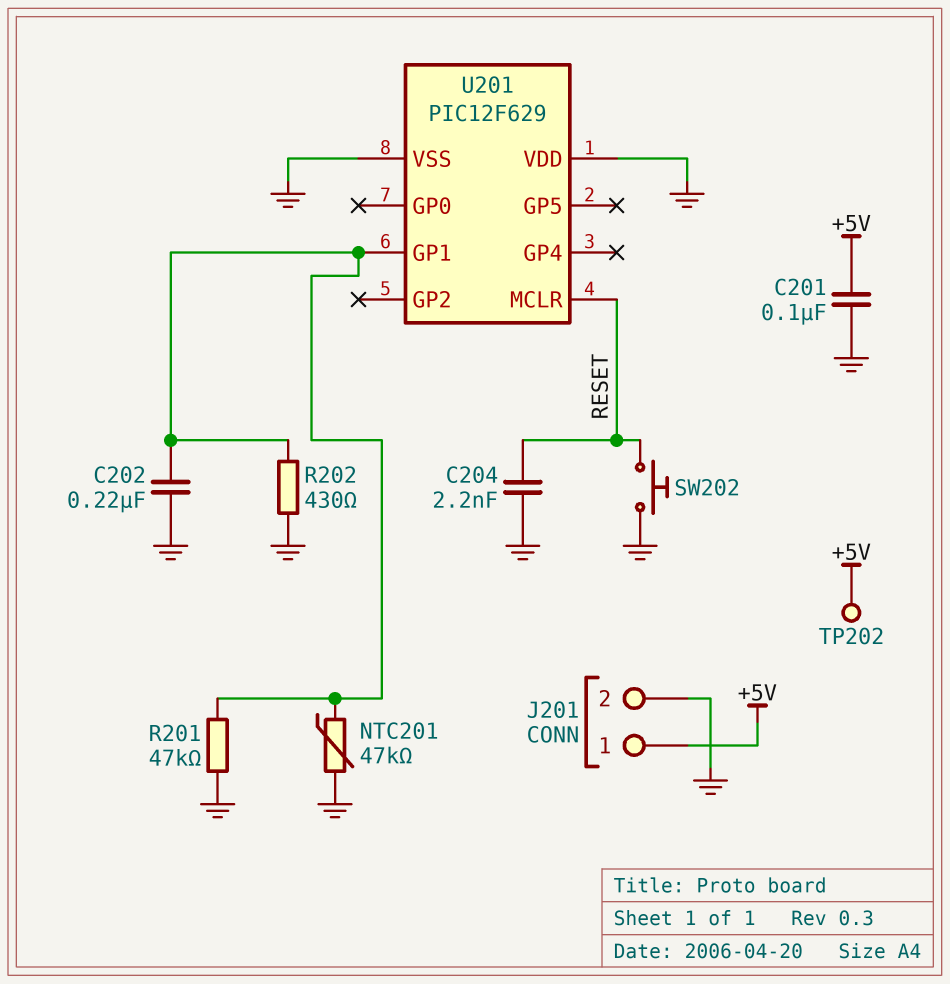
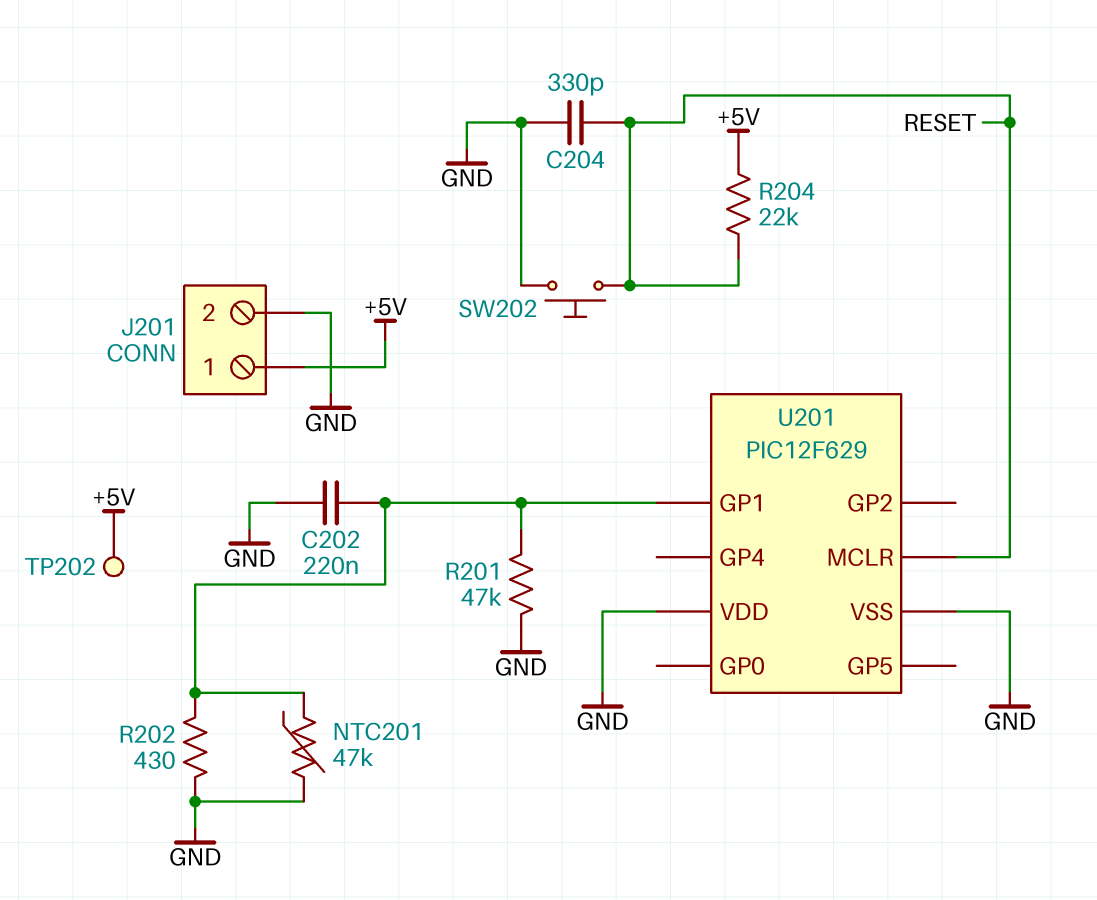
C201: 100nF (+5V, GND) -> none
C204: 2.2nF (GND, RESET) -> 330pF (GND, RESET)
R204: none -> 22k (+5V, RESET)

